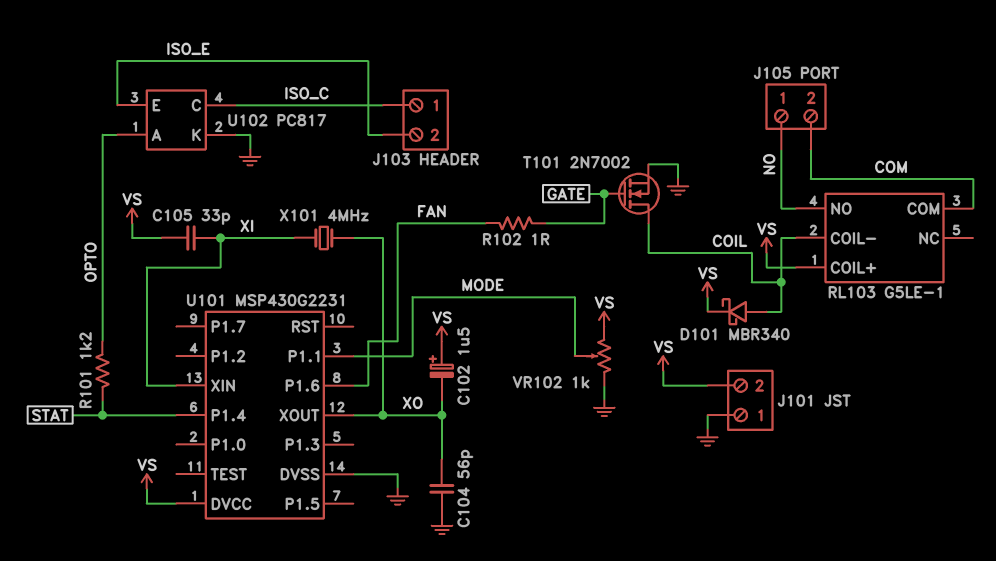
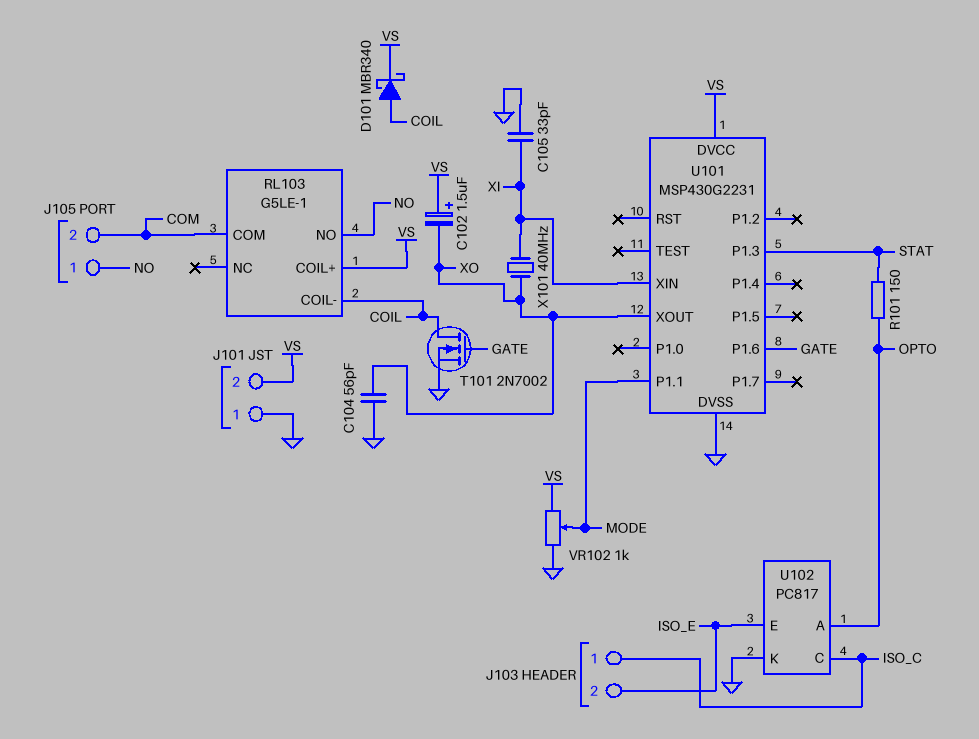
C105: 33pF (VS, XI) -> 33pF (GND, XI)
R101: 1.2k (OPTO, STAT) -> 150 (OPTO, STAT)
R102: 1 (FAN, GATE) -> none
U101 pin P1.3: none -> STAT
U101 pin P1.4: STAT -> none
U101 pin P1.6: FAN -> GATE
X101: 4MHz (XI, XO) -> 40MHz (XI, XO)

